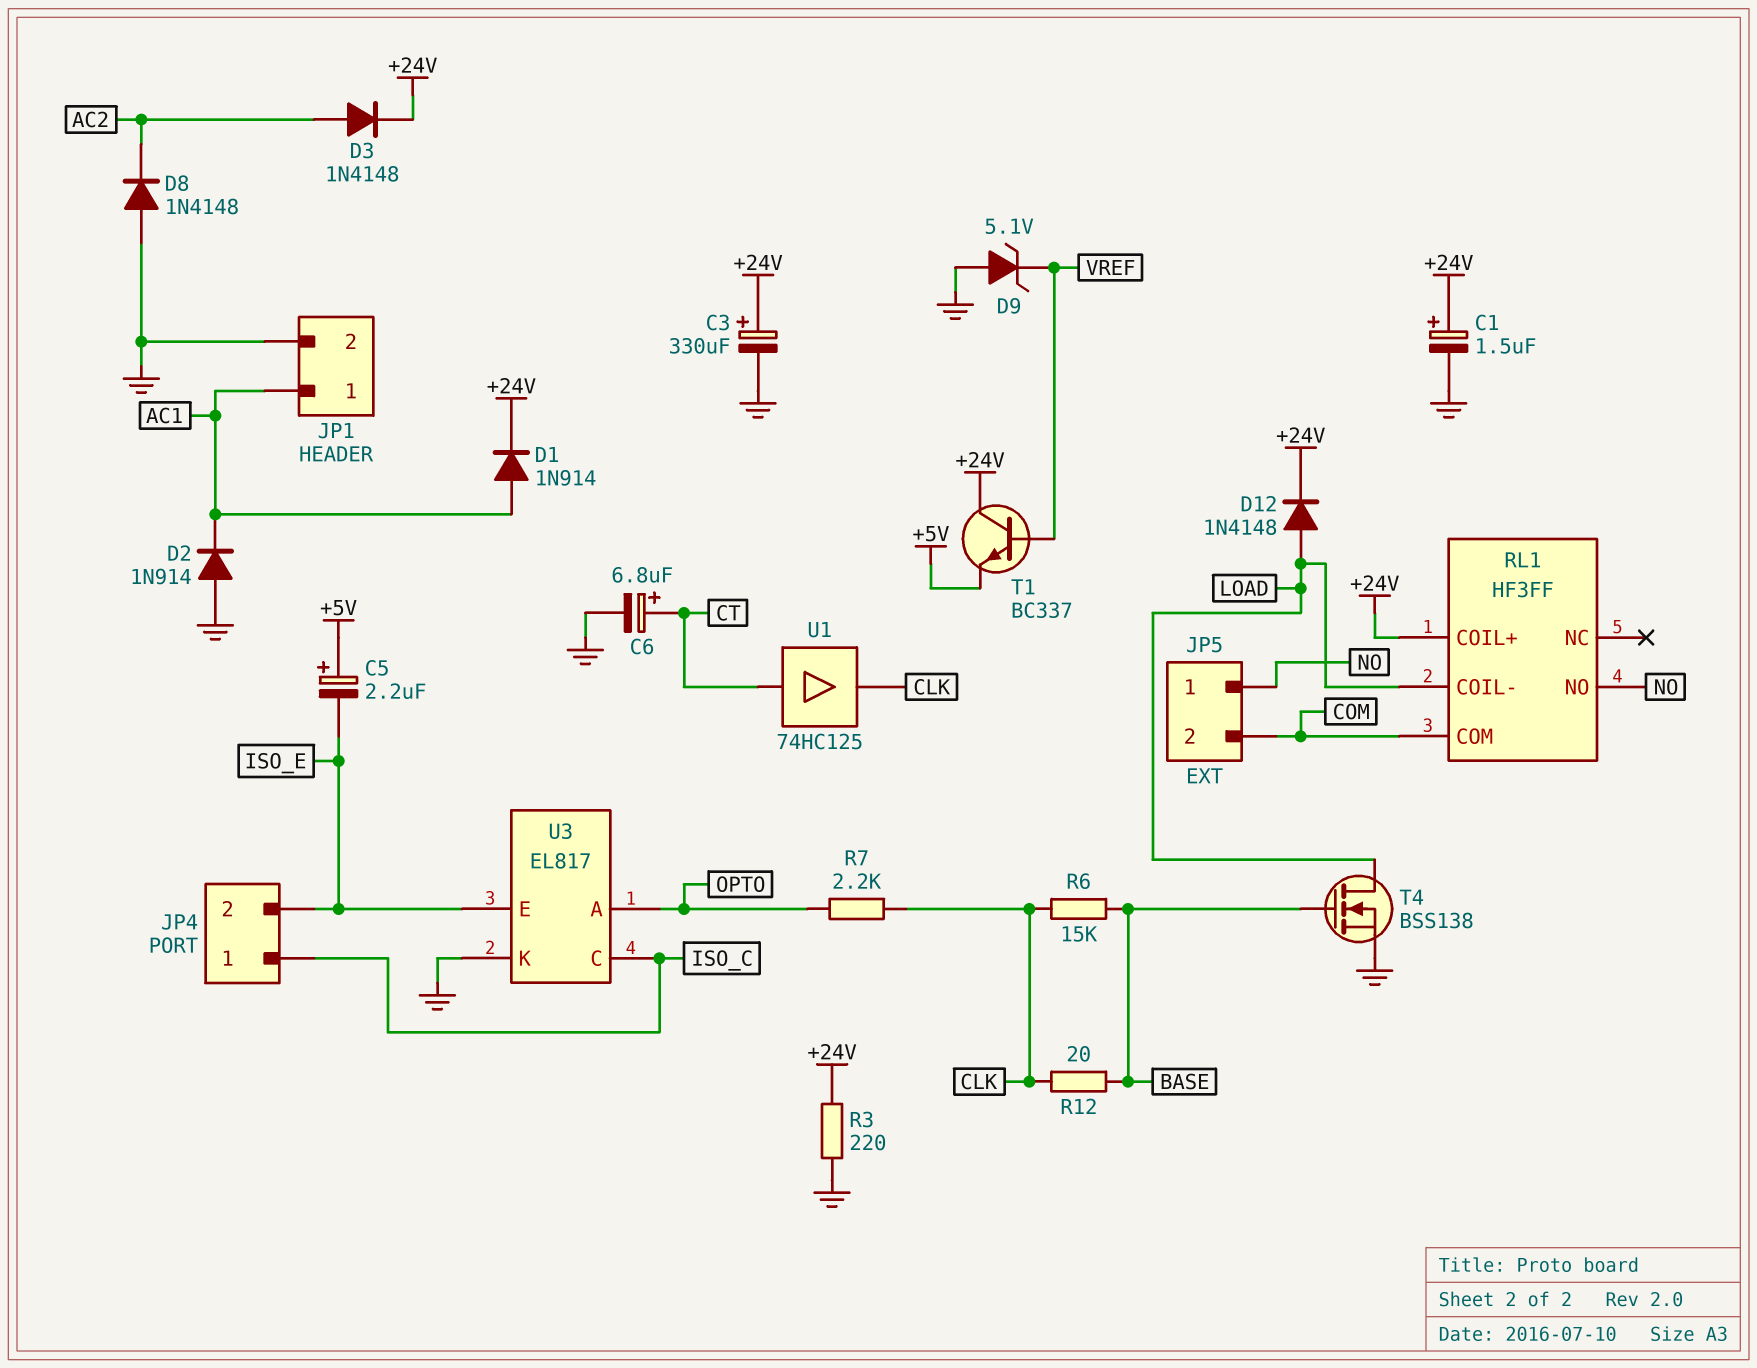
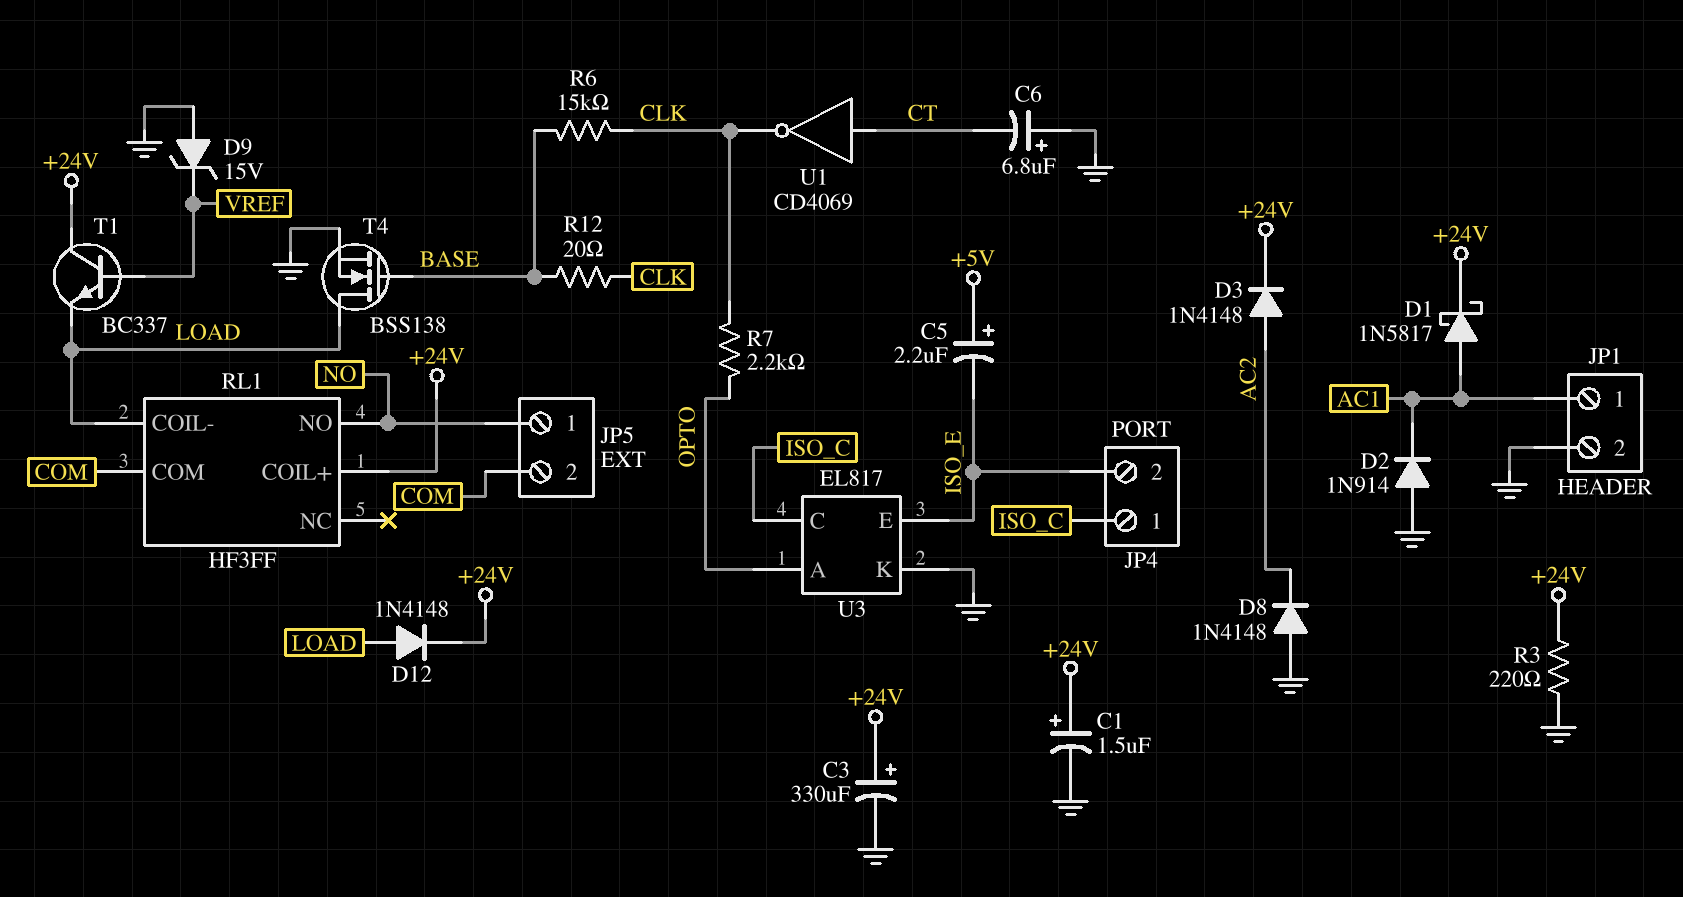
C6: 6.8uF (plus CT, minus GND) -> 6.8uF (plus GND, minus CT)
D1: diode 1N914 (A AC1, K +24V) -> schottky 1N5817 (A AC1, K +24V)
D9: zener 5.1V (A GND, K VREF) -> zener 15V (A GND, K VREF)
T1: NPN BC337 (B VREF, C +24V, E +5V) -> NPN BC337 (B VREF, C +24V, E LOAD)
U1: buffer 74HC125 (in CT, out CLK) -> NOT CD4069 (in CT, out CLK)

